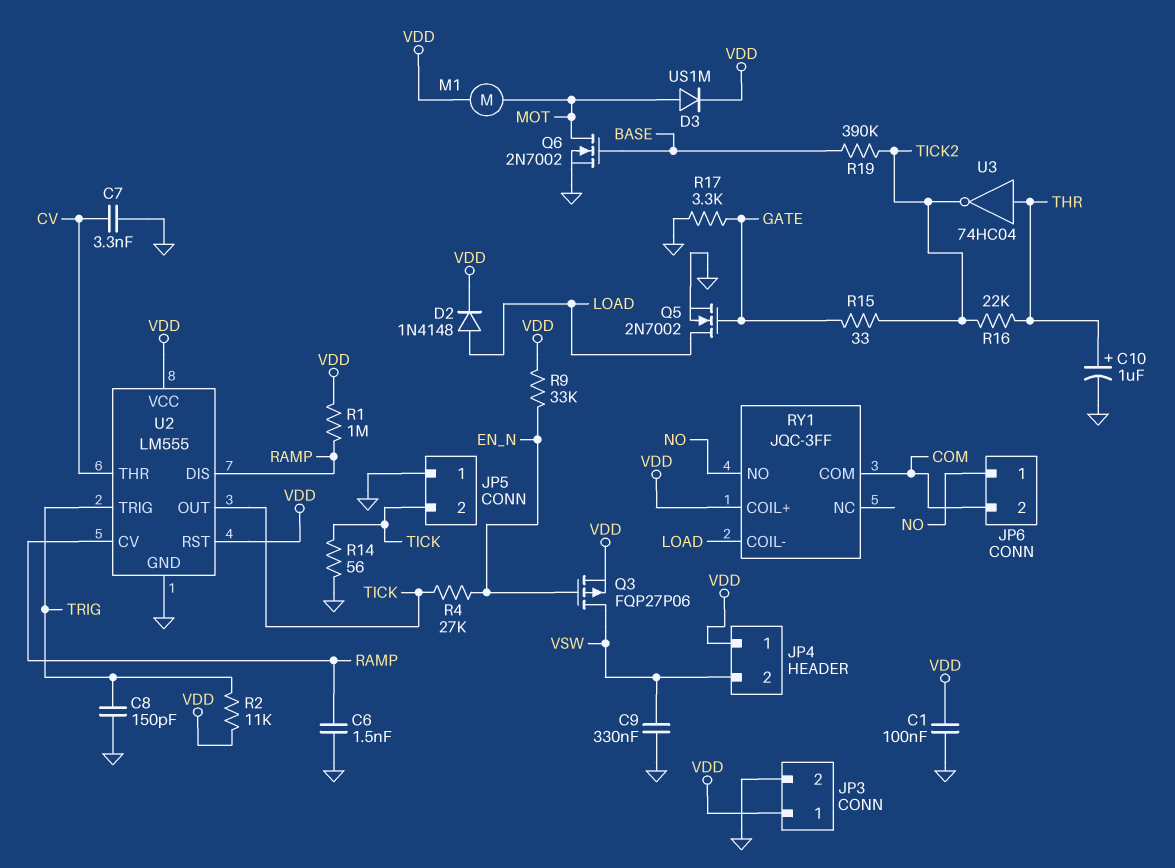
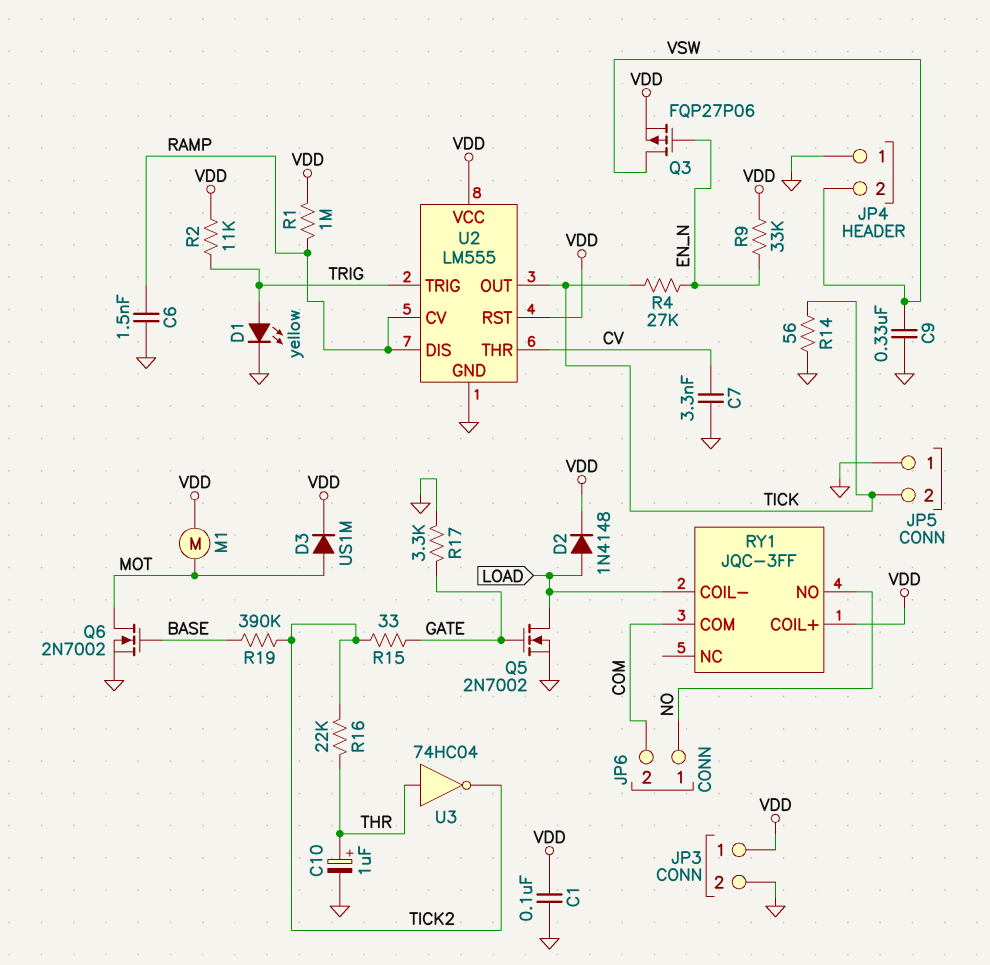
C8: 150pF (GND, TRIG) -> none
D1: none -> LED yellow (A TRIG, K GND)
JP4 pin 1: VDD -> GND

